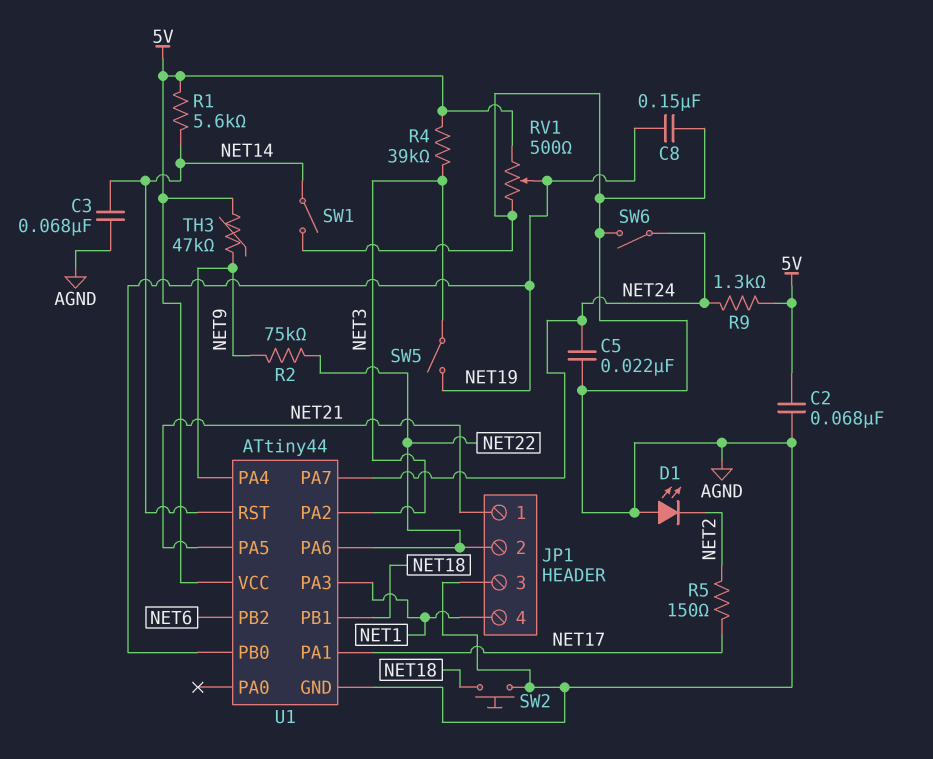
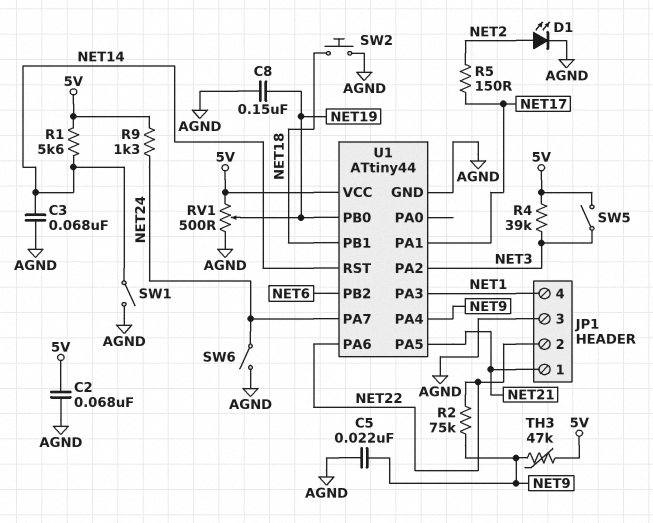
C5: 22nF (AGND, NET24) -> 22nF (AGND, NET9)
D1: LED (A AGND, K NET2) -> LED (A NET2, K AGND)
SW5: switch (NET3, NET19) -> switch (5V, NET3)

